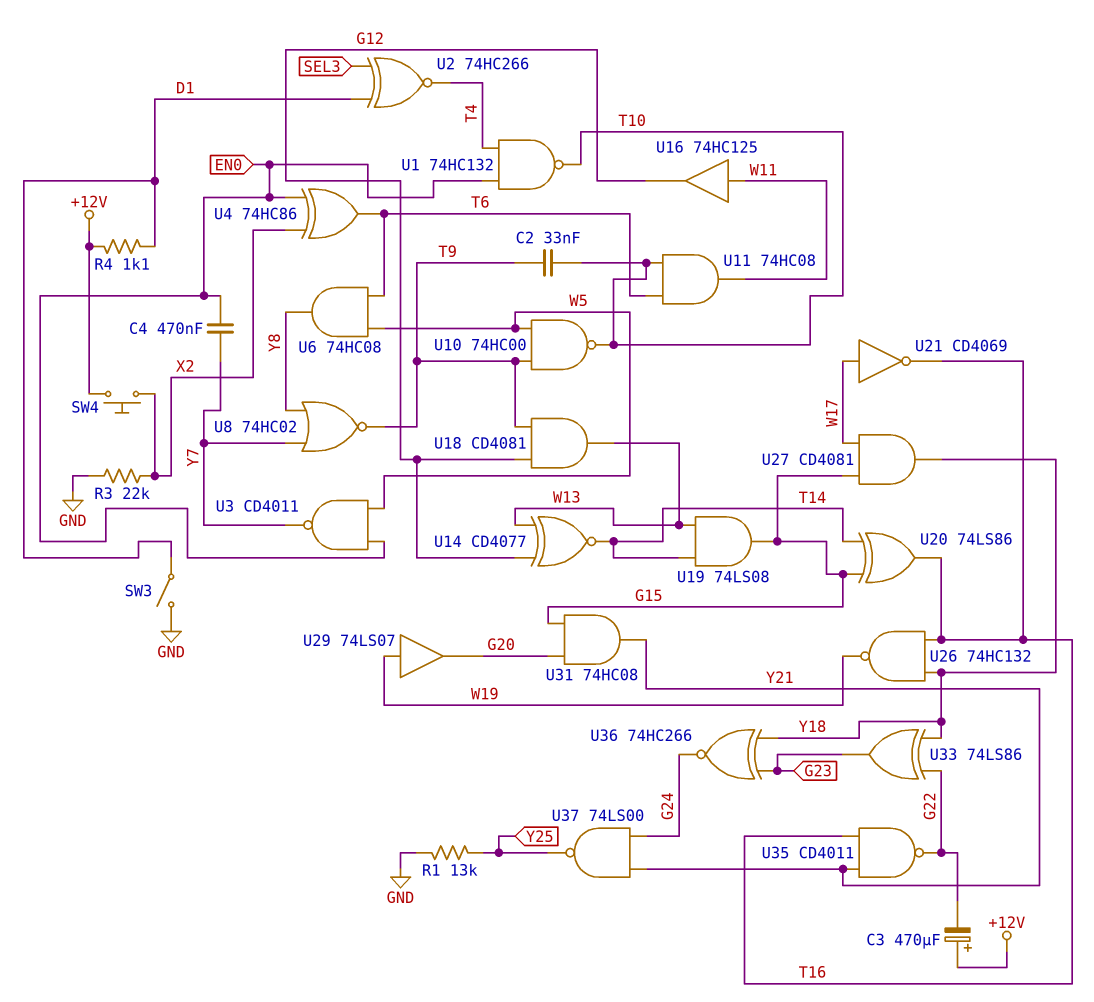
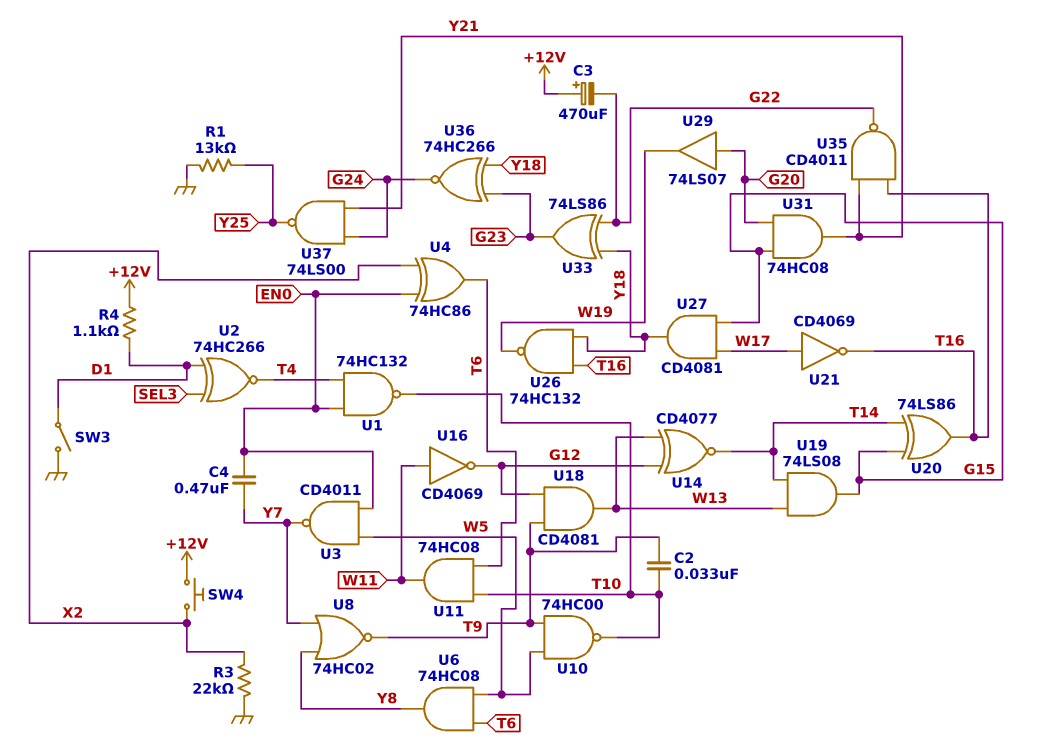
U16: buffer 74HC125 (in W11, out G12) -> NOT CD4069 (in W11, out G12)
U29: buffer 74LS07 (in W19, out G20) -> buffer 74LS07 (in G20, out W19)

